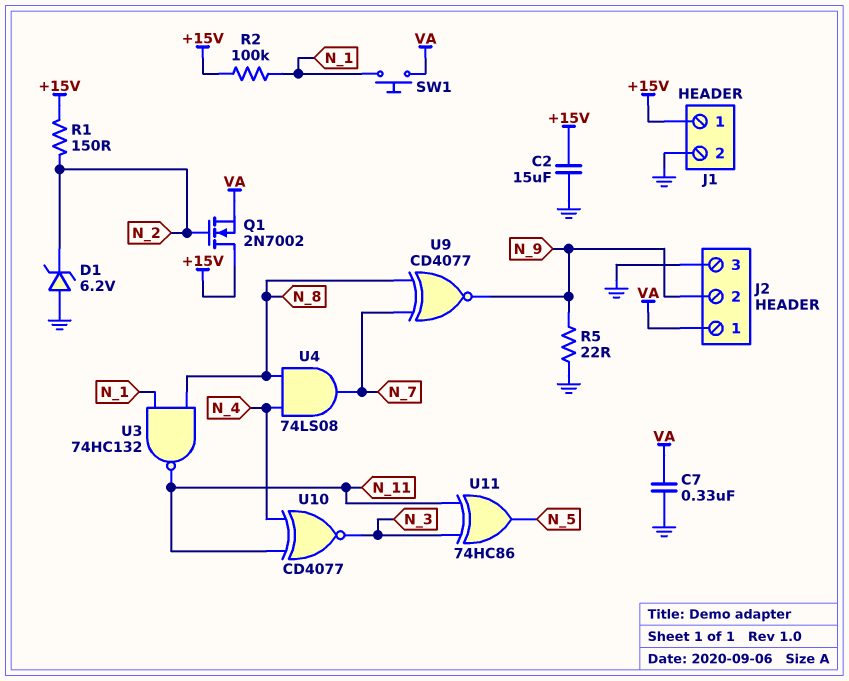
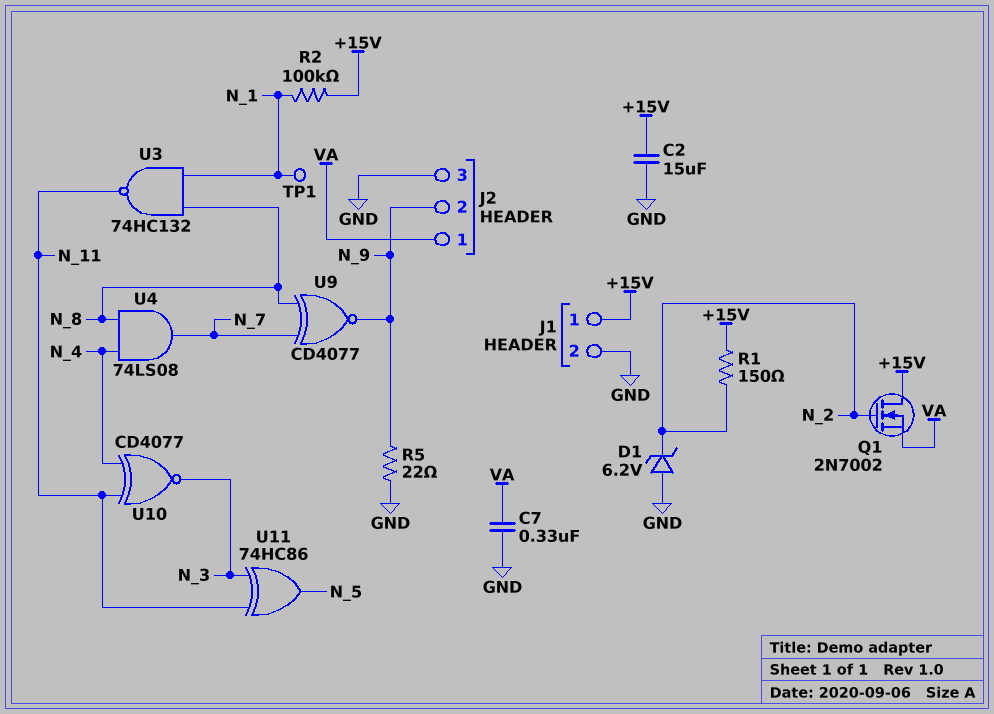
SW1: button (N_1, VA) -> none
TP1: none -> test point (N_1)

